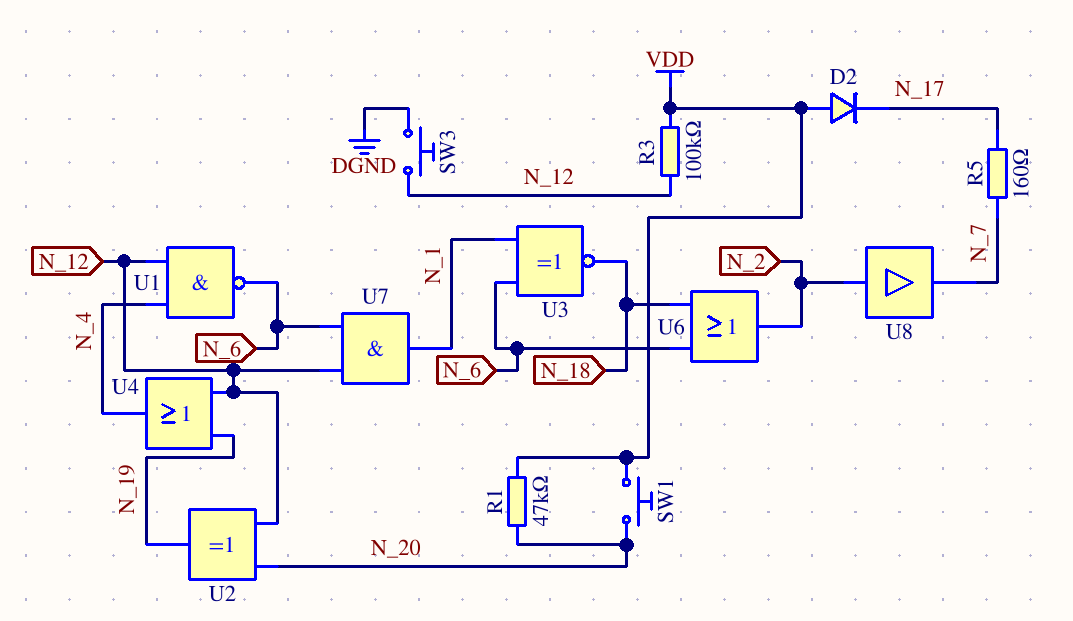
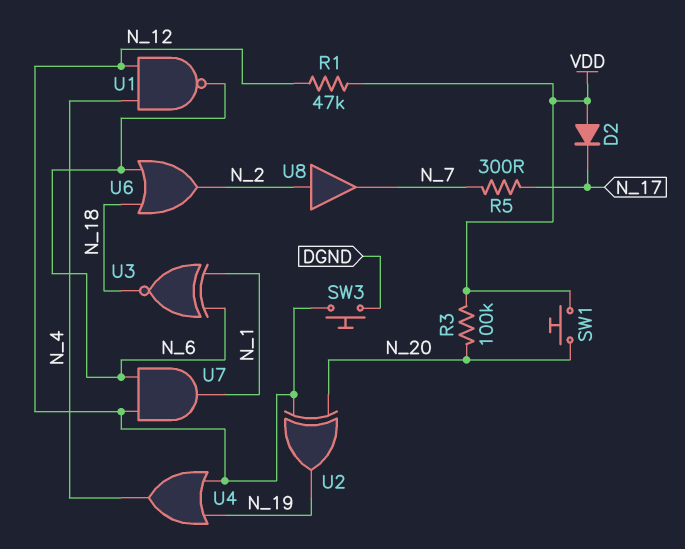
R1: 47k (N_20, VDD) -> 47k (N_12, VDD)
R3: 100k (N_12, VDD) -> 100k (N_20, VDD)
R5: 160 (N_7, N_17) -> 300 (N_7, N_17)

